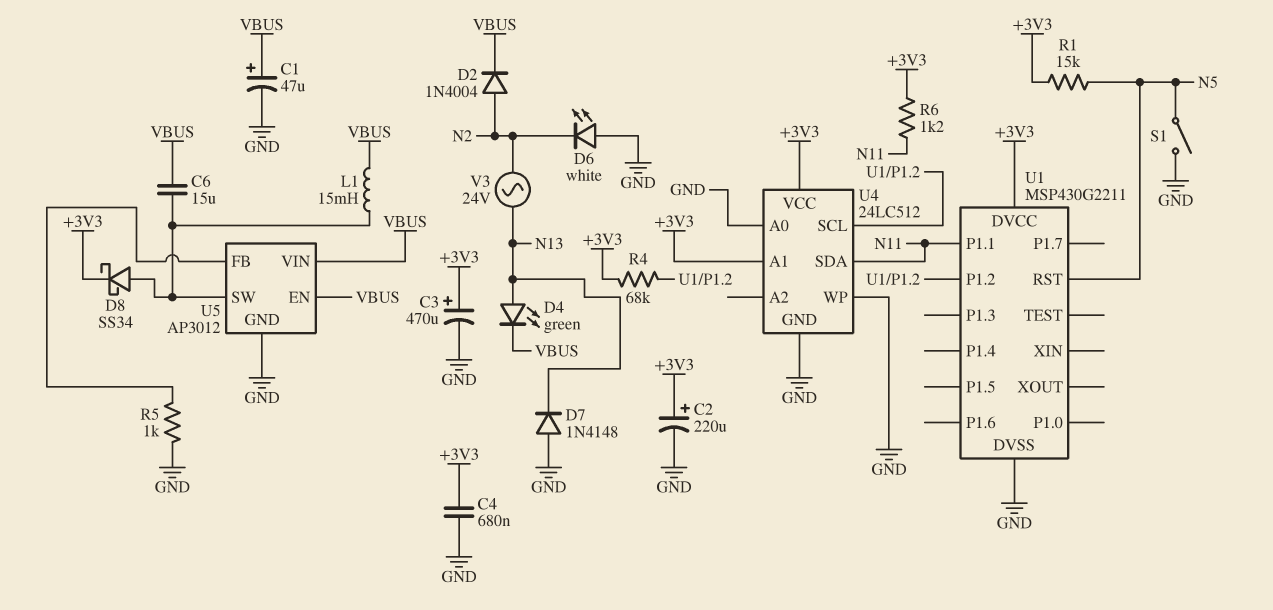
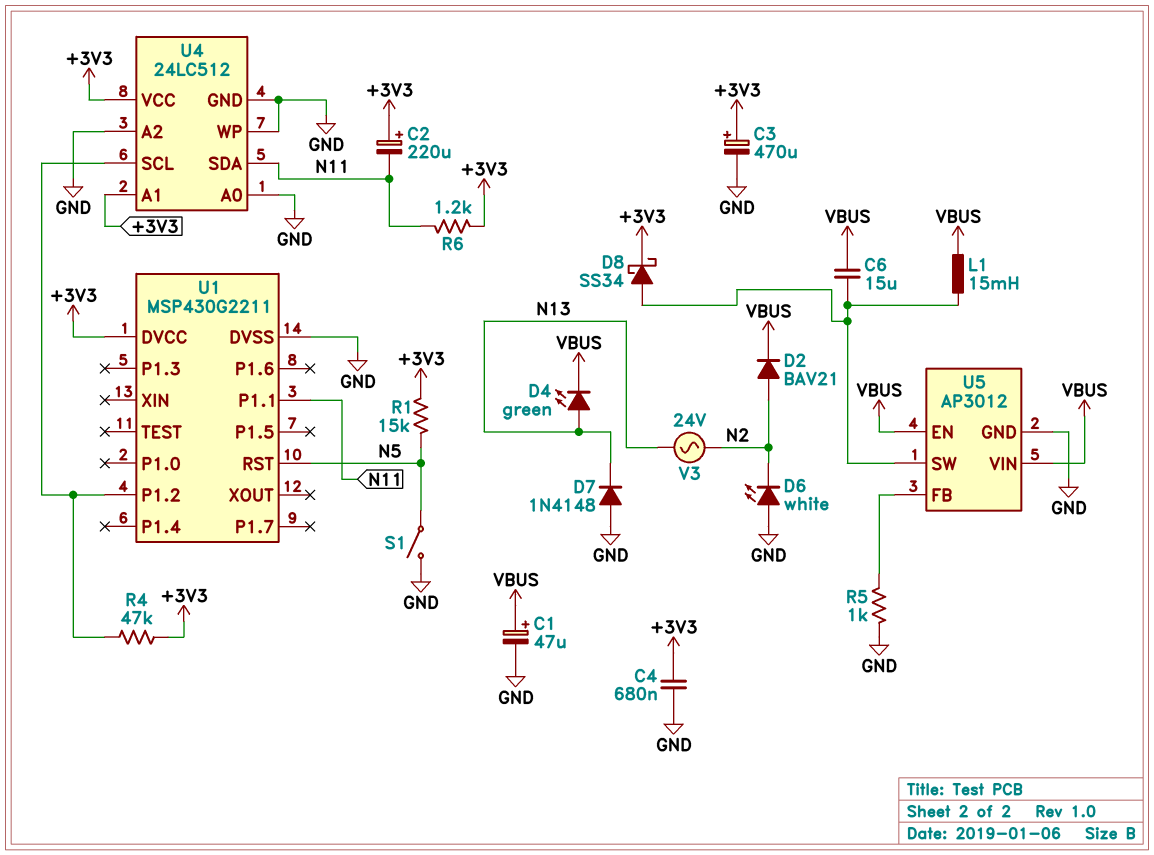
C2: 220uF (plus +3V3, minus GND) -> 220uF (plus +3V3, minus N11)
D2: diode 1N4004 (A N2, K VBUS) -> diode BAV21 (A N2, K VBUS)
R4: 68k (+3V3, U1/P1.2) -> 47k (+3V3, U1/P1.2)
U4 pin A2: none -> GND

